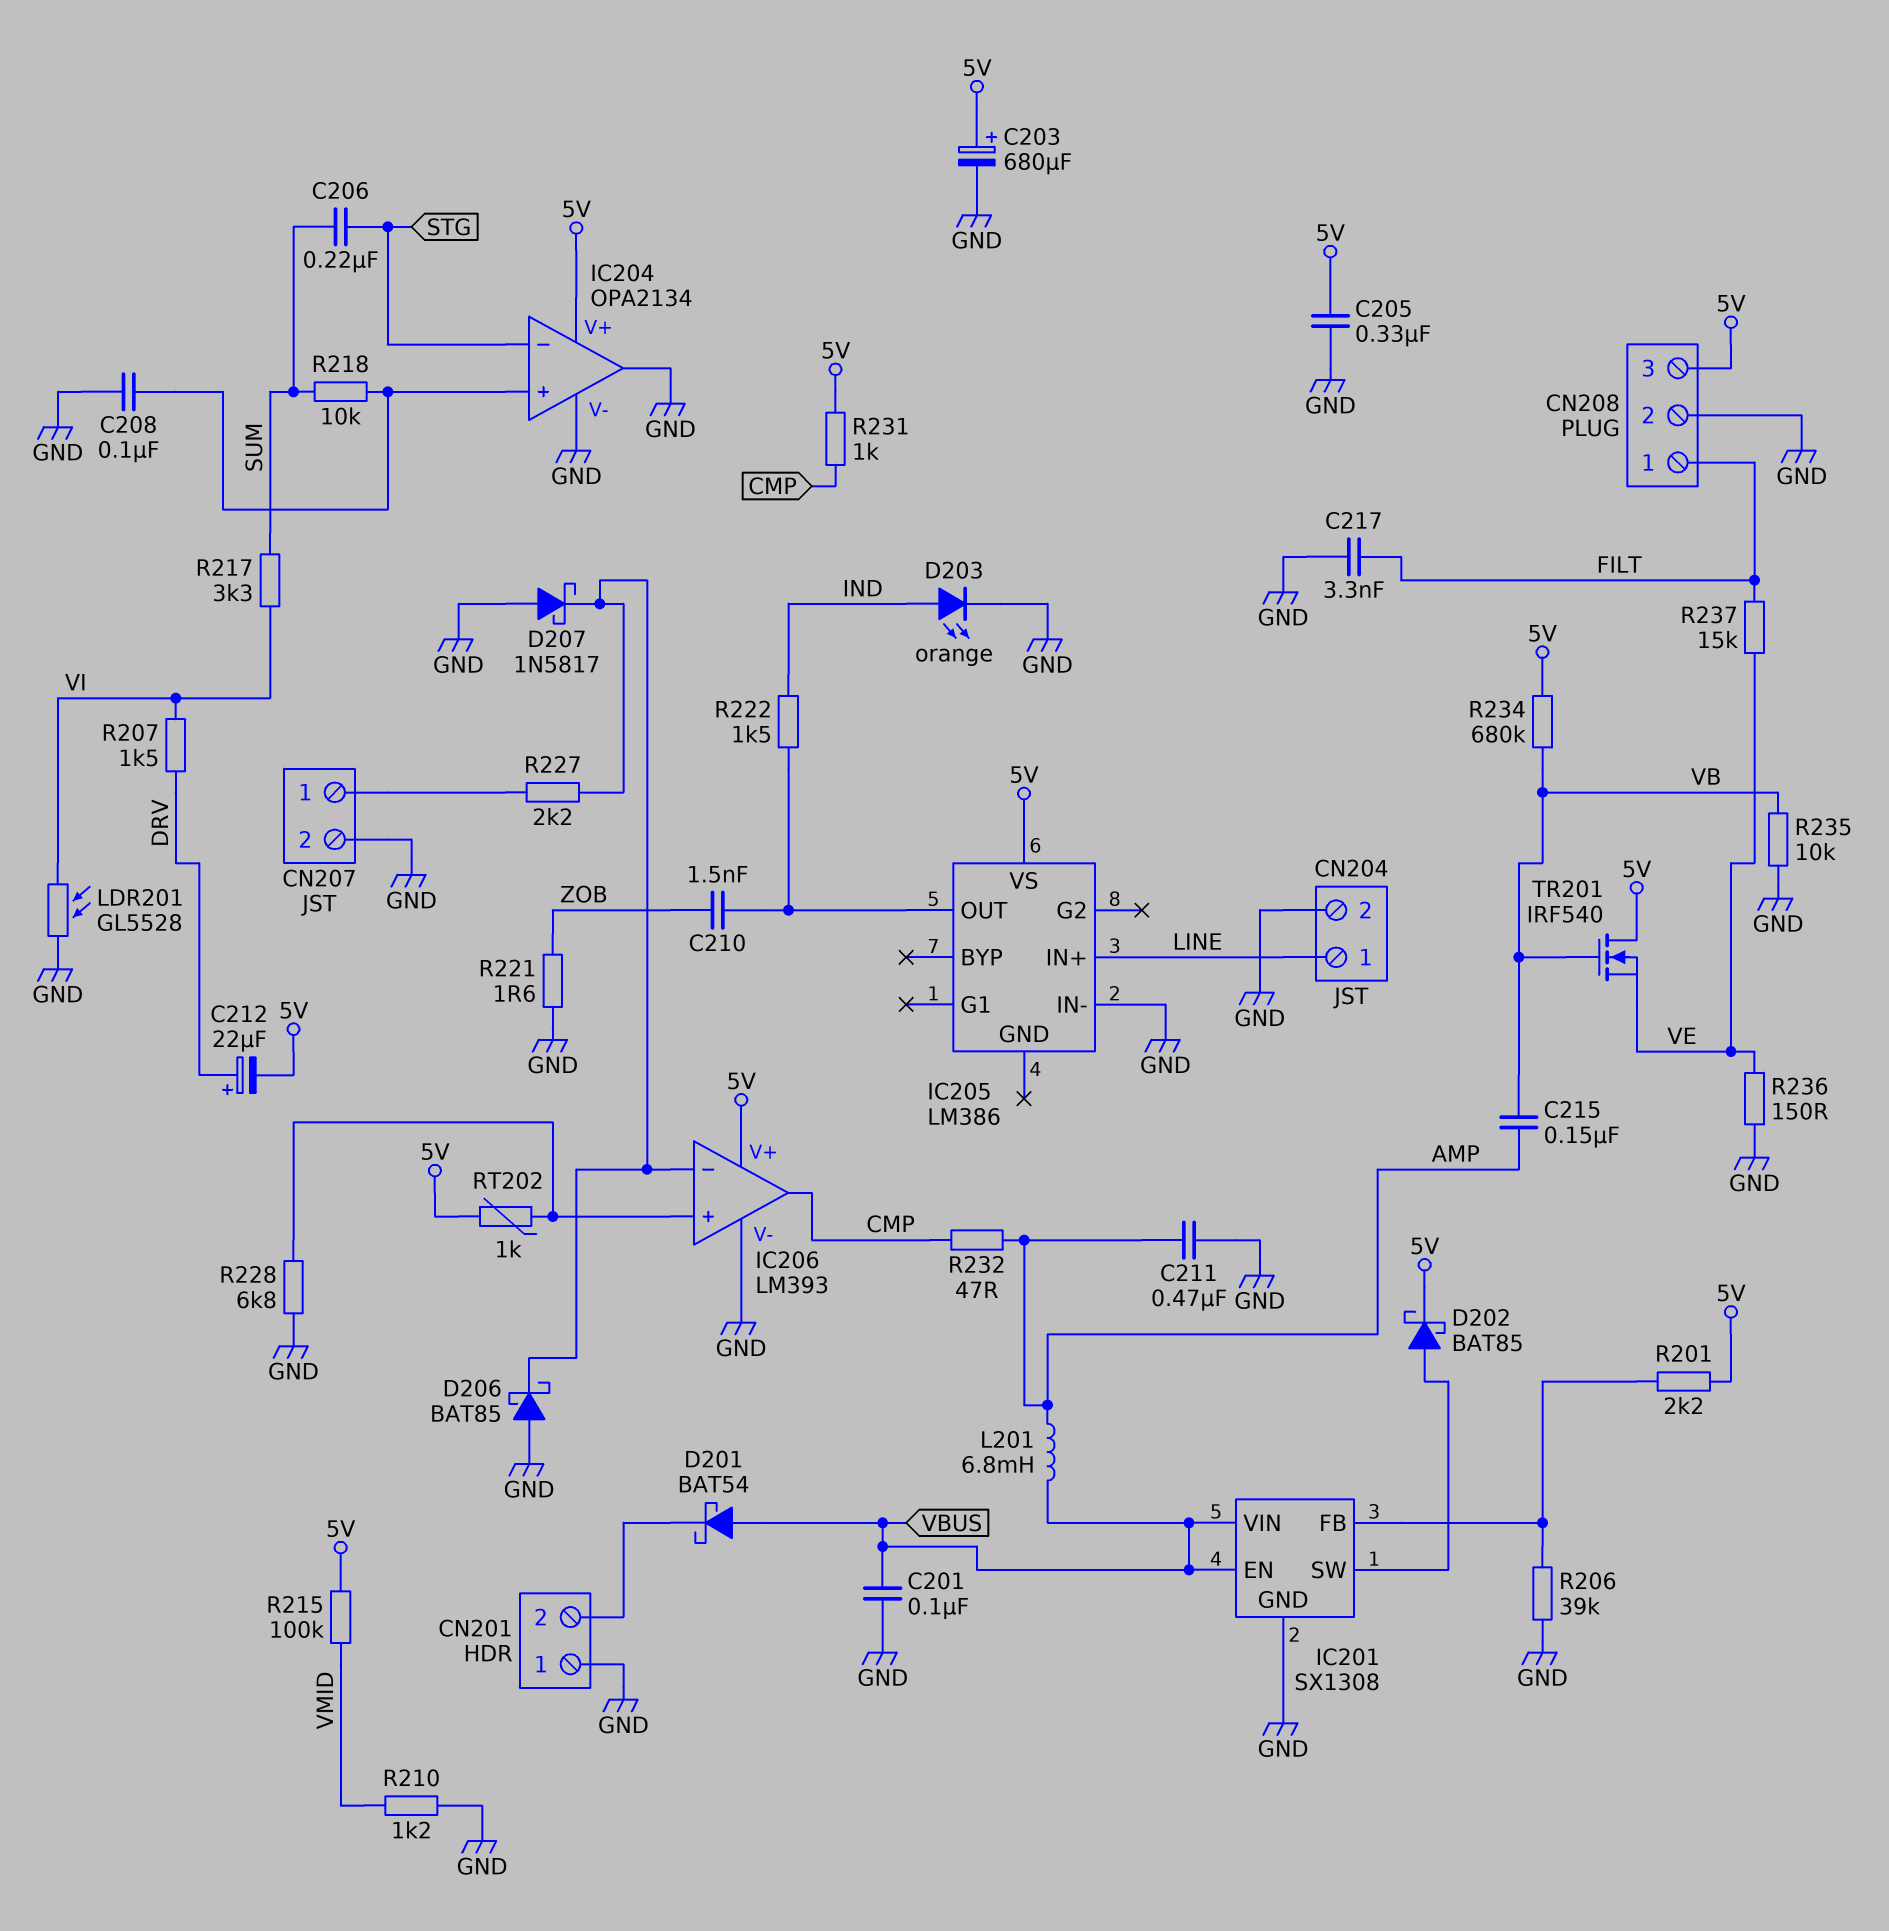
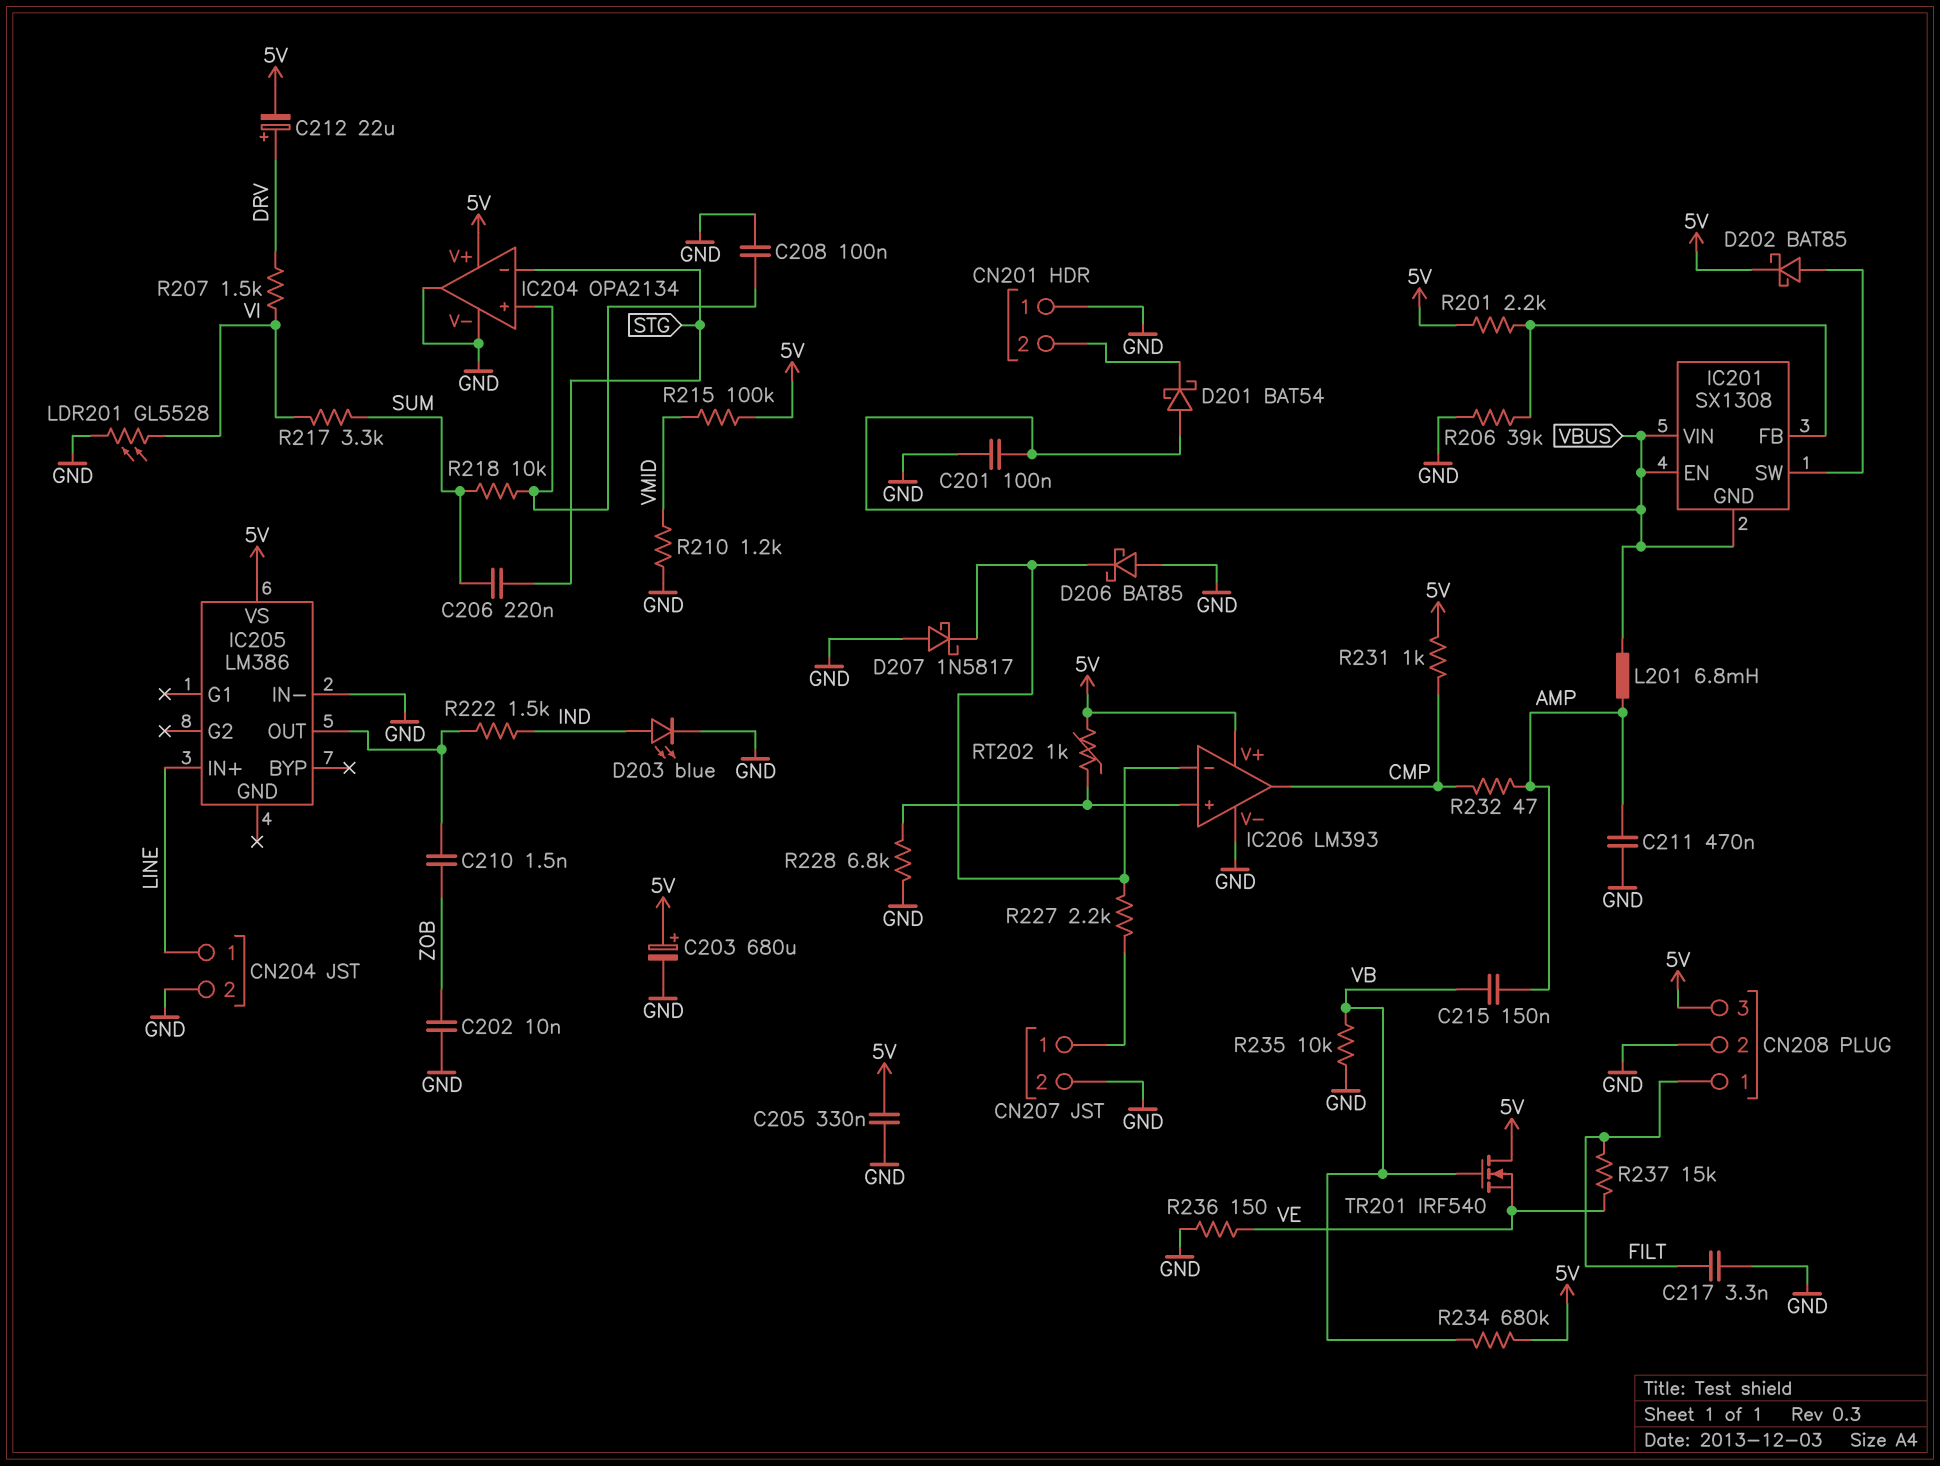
C202: none -> 10nF (GND, ZOB)
D203: LED orange (A IND, K GND) -> LED blue (A IND, K GND)
IC201 pin GND: GND -> VBUS
R221: 1.6 (GND, ZOB) -> none

